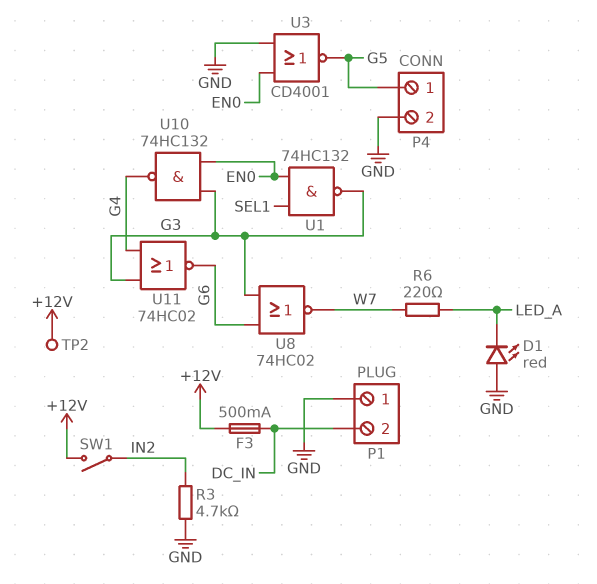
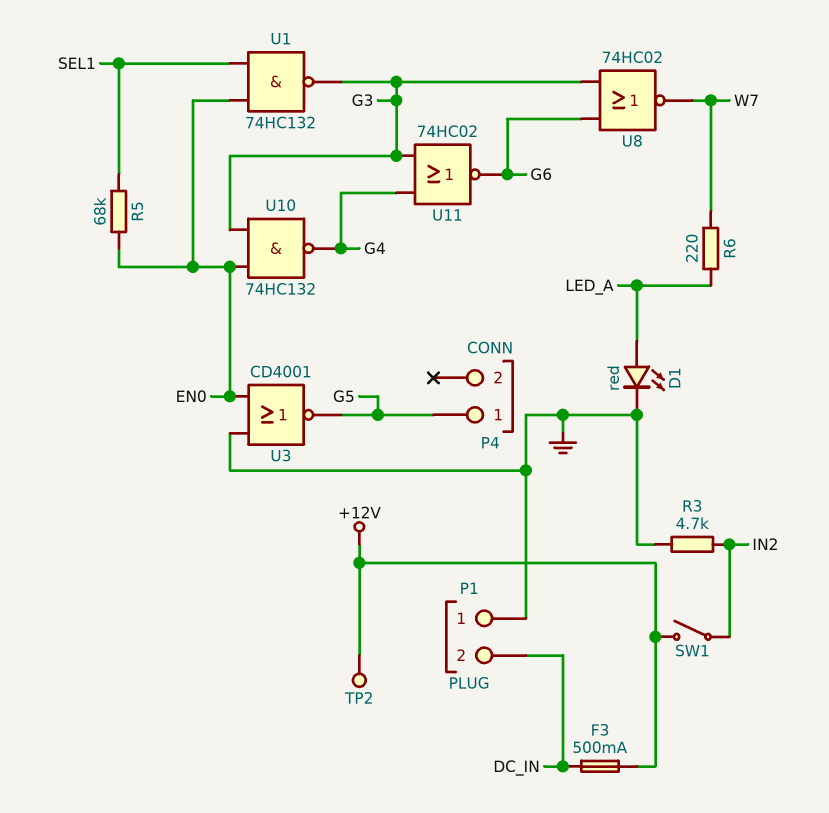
D1: LED red (A GND, K LED_A) -> LED red (A LED_A, K GND)
P4 pin 2: GND -> none
R5: none -> 68k (EN0, SEL1)

